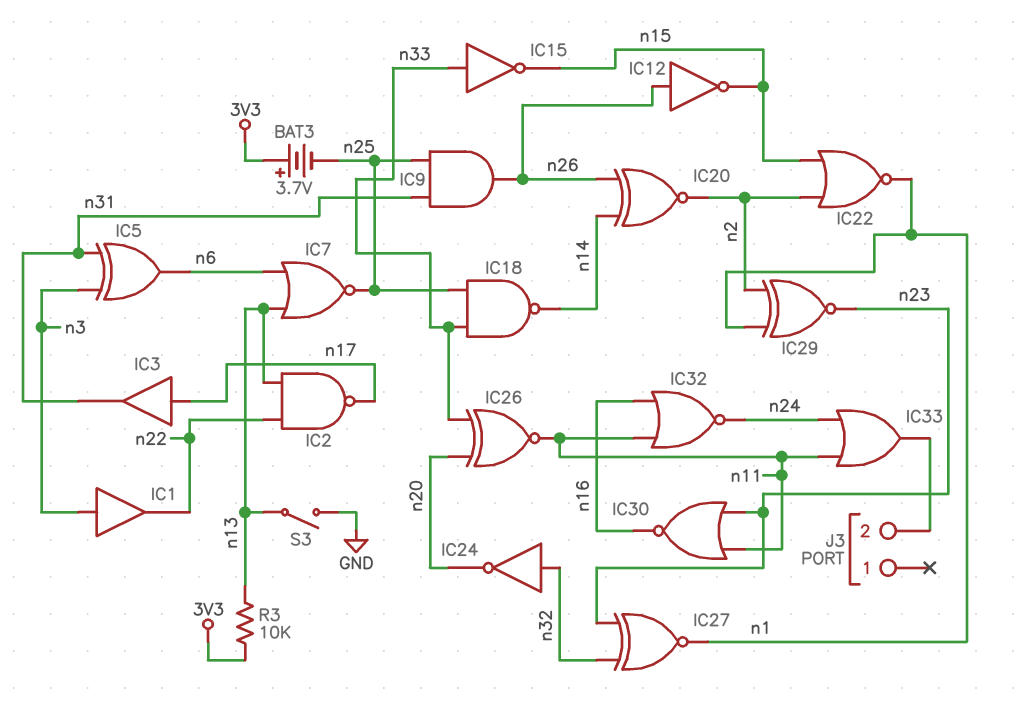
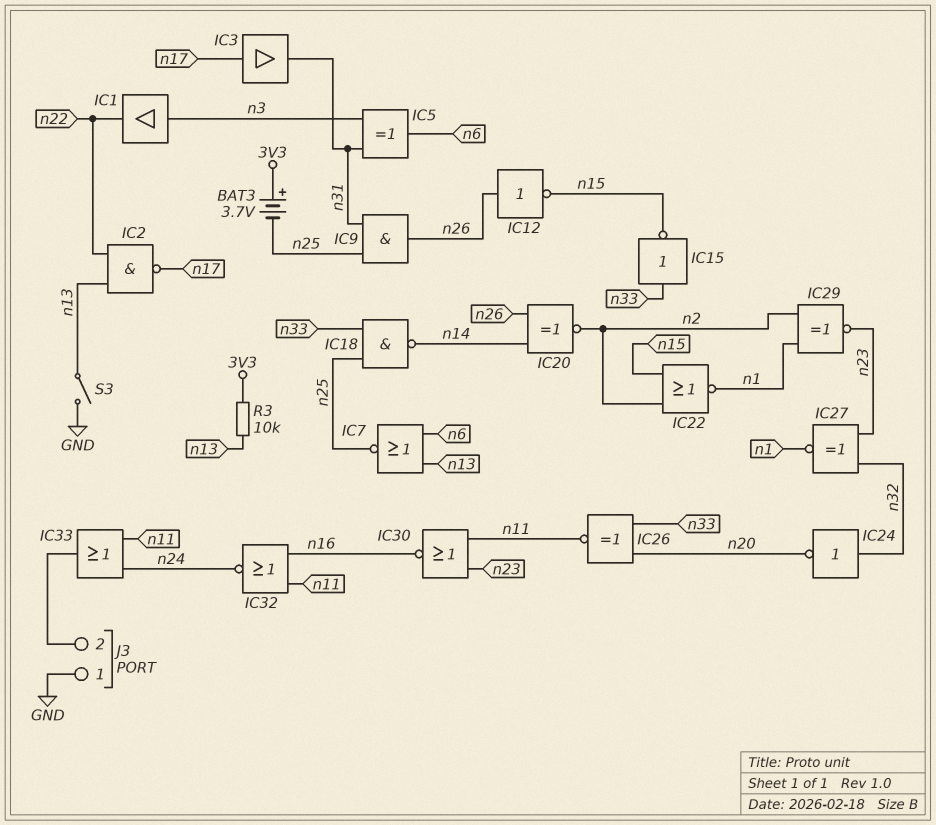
J3 pin 1: none -> GND

